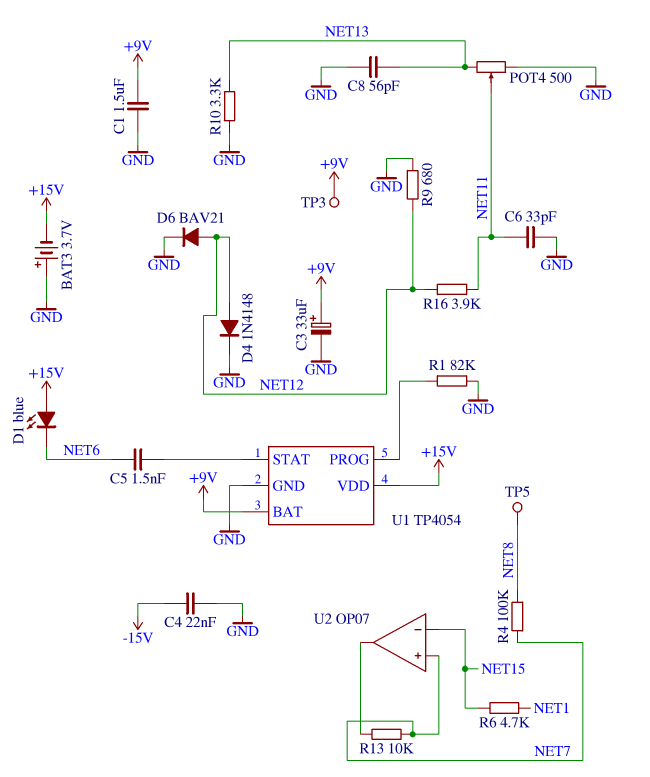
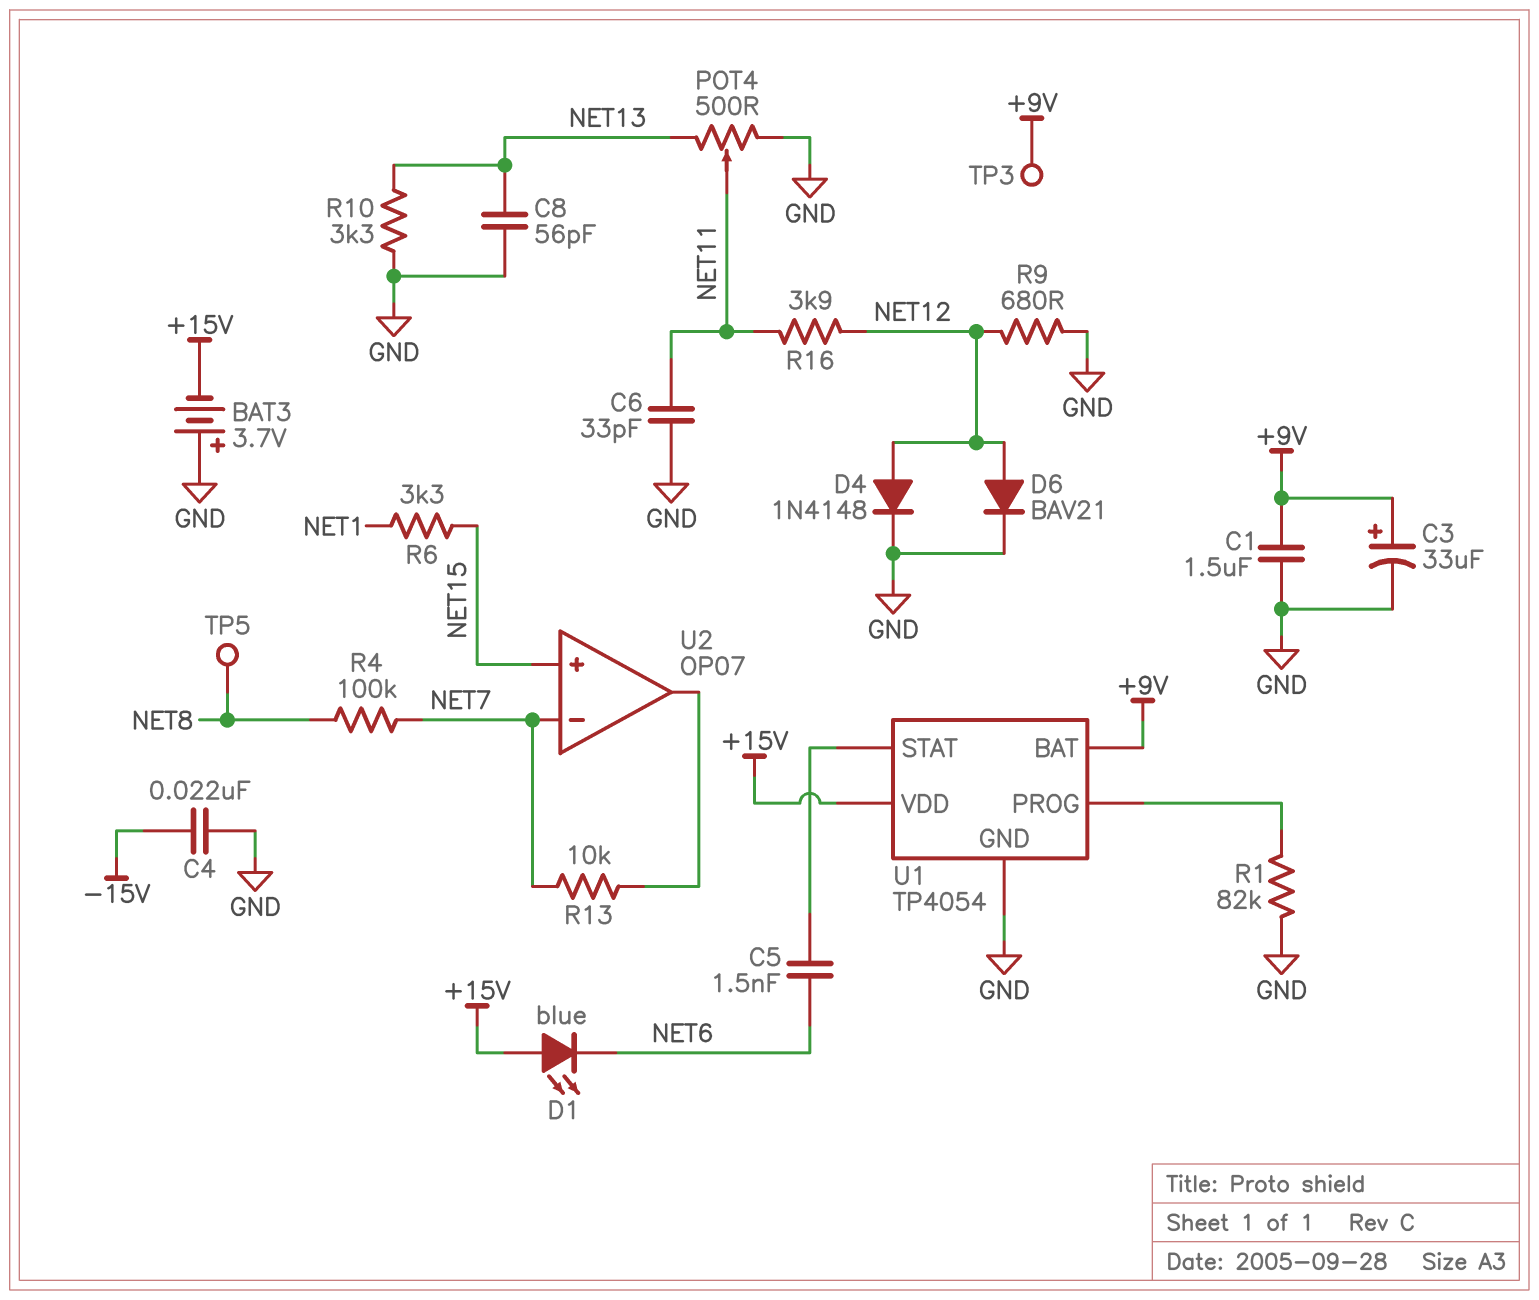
R6: 4.7k (NET1, NET15) -> 3.3k (NET1, NET15)
U2 pin in+: NET7 -> NET15
U2 pin in-: NET15 -> NET7

